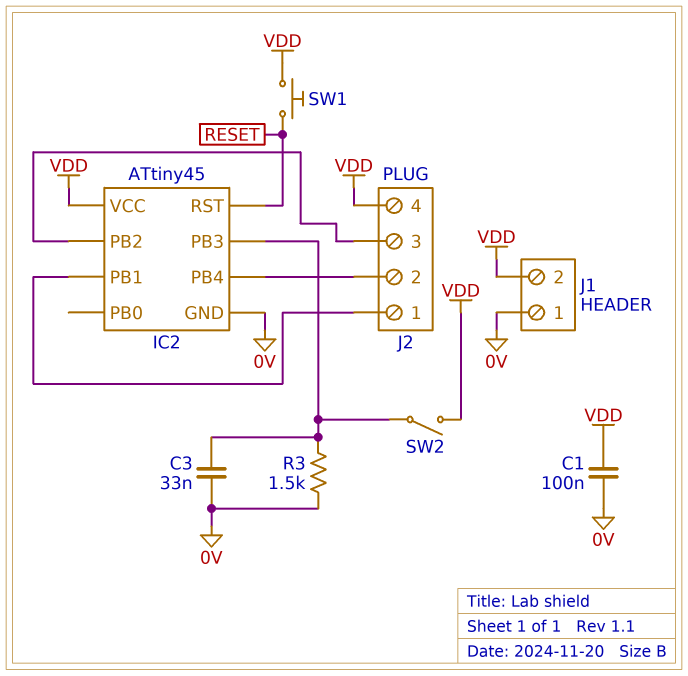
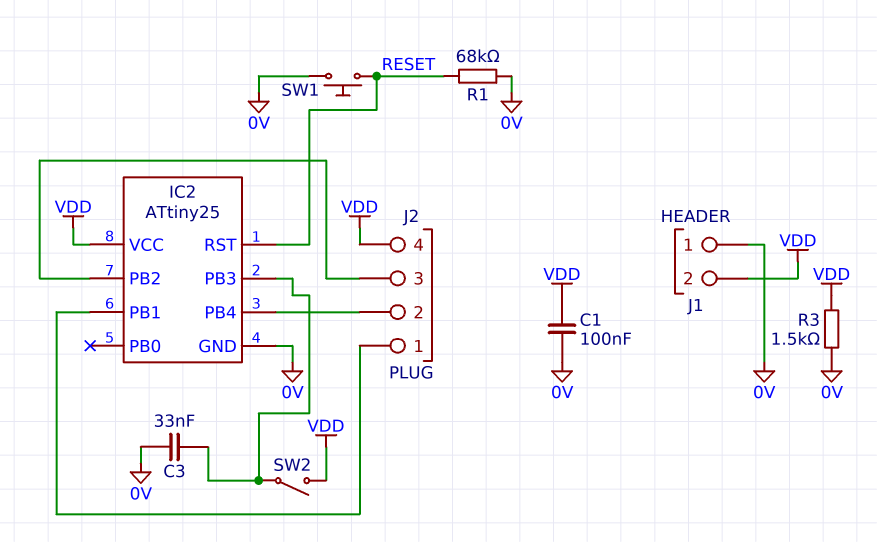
IC2: ATtiny45 -> ATtiny25
R1: none -> 68k (0V, RESET)
R3: 1.5k (0V, IC2/PB3) -> 1.5k (0V, VDD)
SW1: button (RESET, VDD) -> button (0V, RESET)

